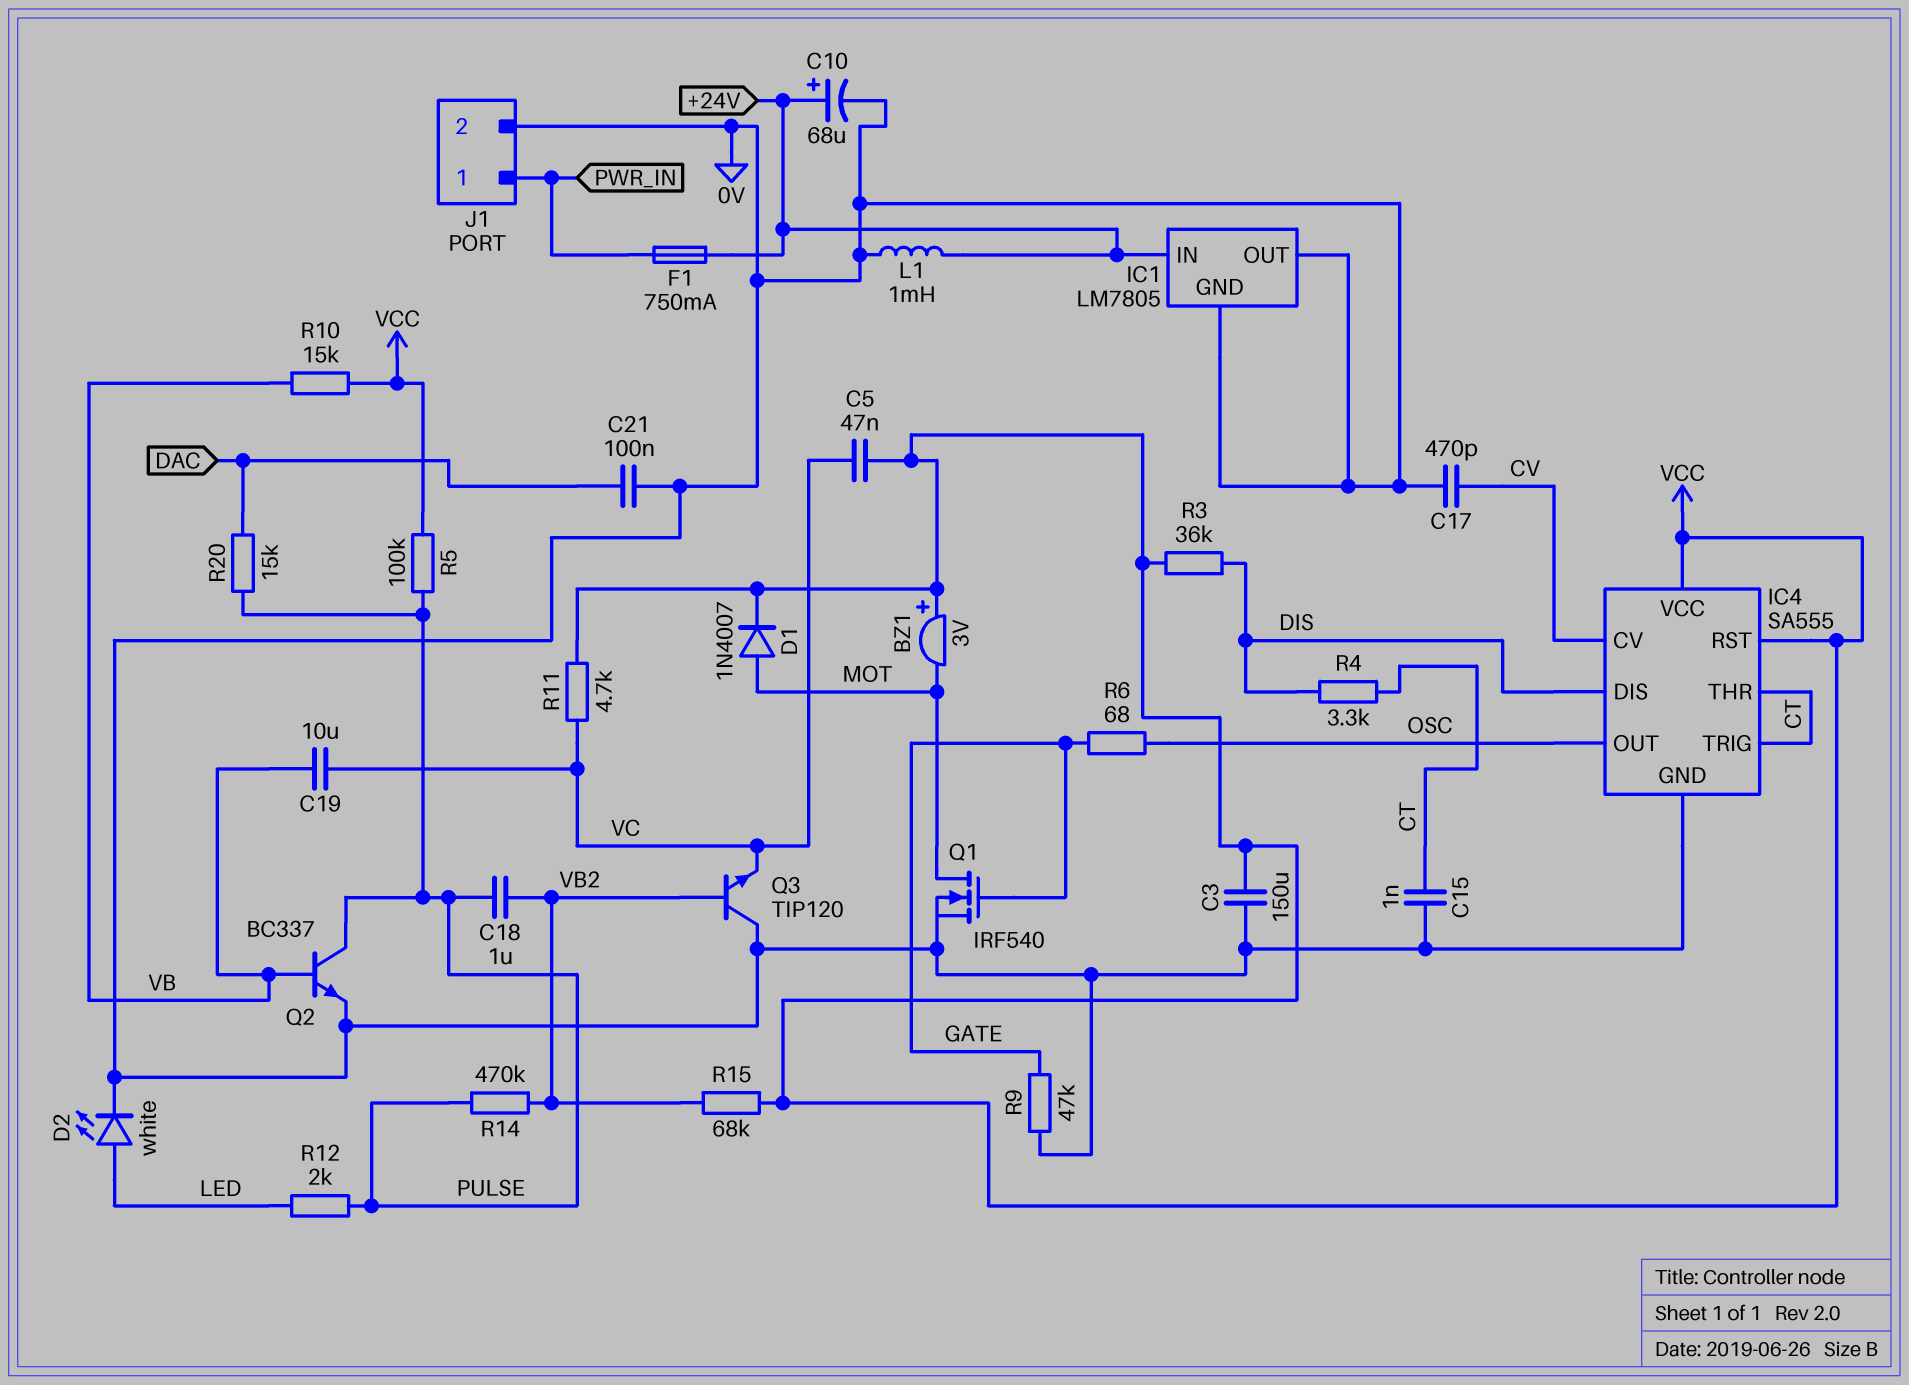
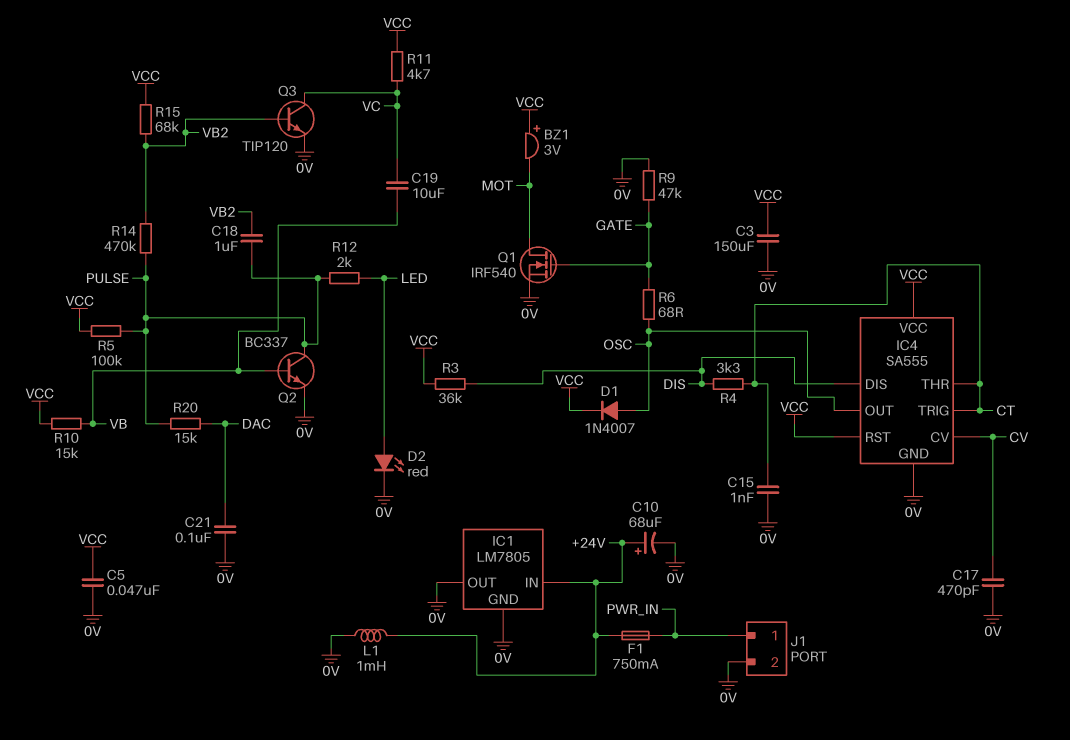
C5: 47nF (VC, VCC) -> 47nF (0V, VCC)
D1: diode 1N4007 (A MOT, K VCC) -> diode 1N4007 (A OSC, K VCC)
D2: LED white (A LED, K 0V) -> LED red (A LED, K 0V)
Q3: NPN TIP120 (B VB2, C 0V, E VC) -> NPN TIP120 (B VB2, C VC, E 0V)

